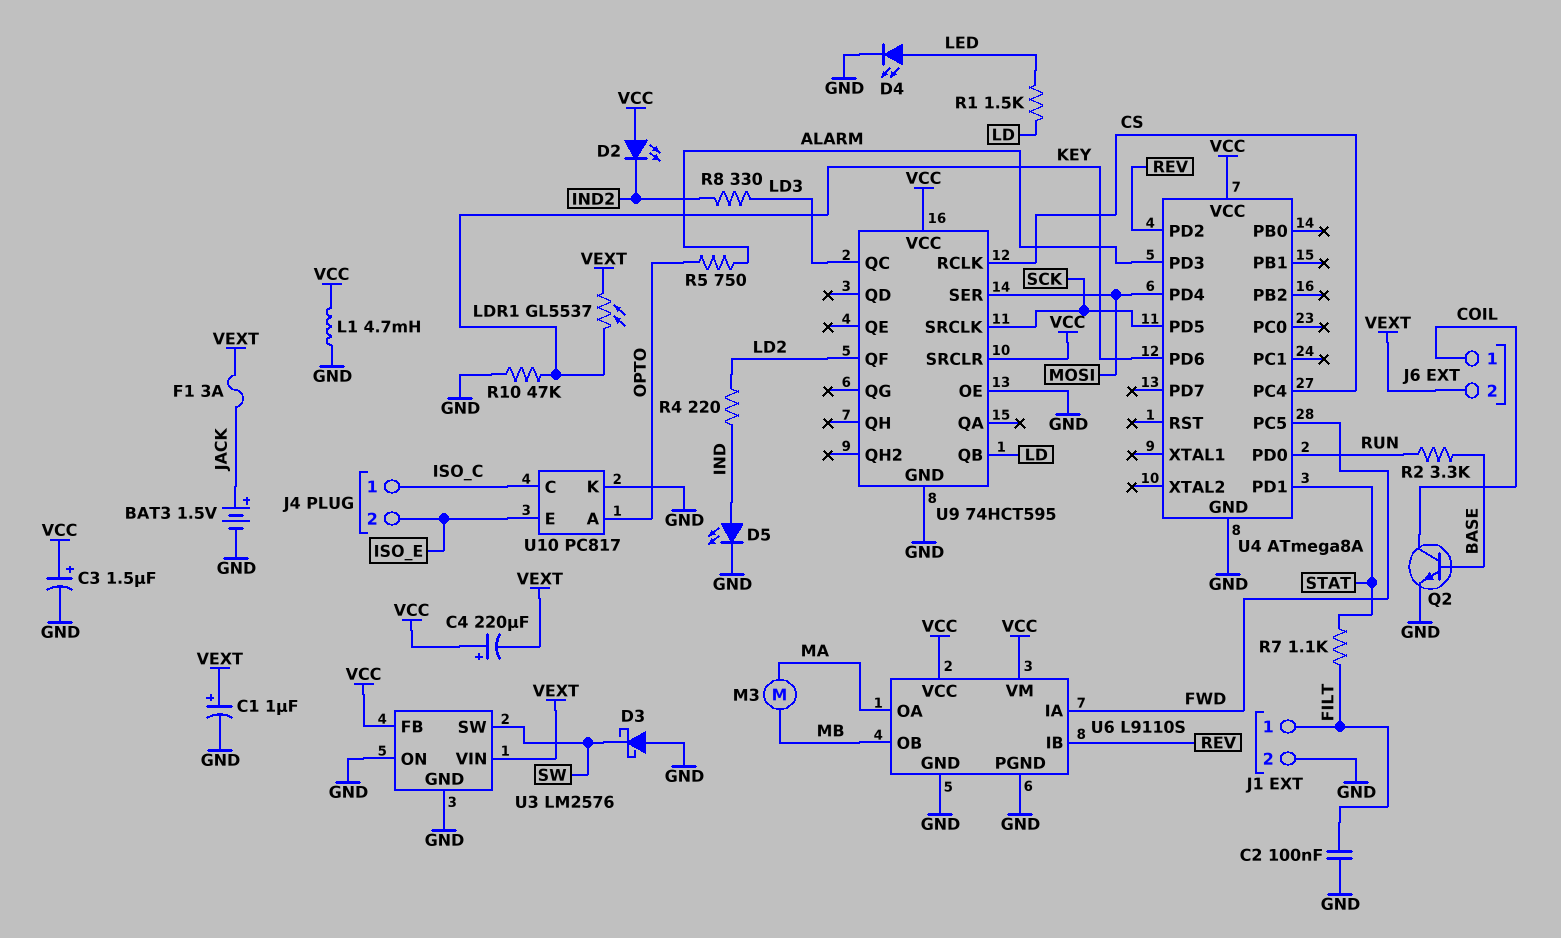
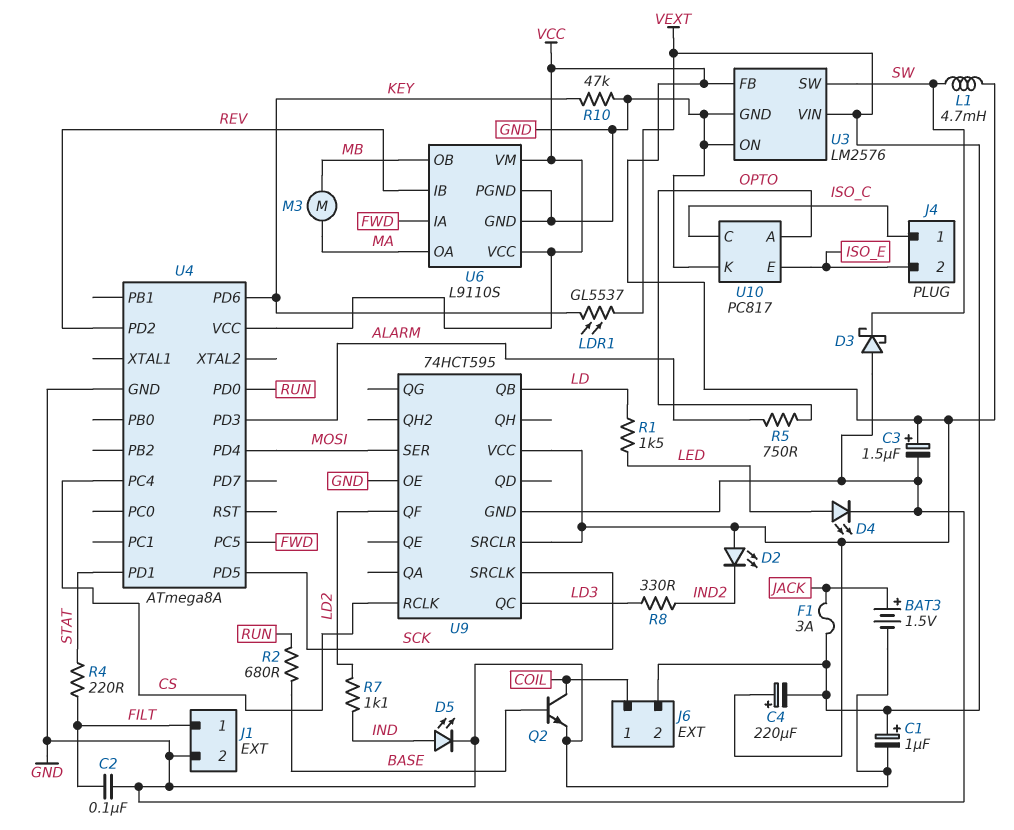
L1: 4.7mH (GND, VCC) -> 4.7mH (SW, VCC)
R2: 3.3k (BASE, RUN) -> 680 (BASE, RUN)
R4: 220 (IND, LD2) -> 220 (FILT, STAT)
R7: 1.1k (FILT, STAT) -> 1.1k (IND, LD2)

